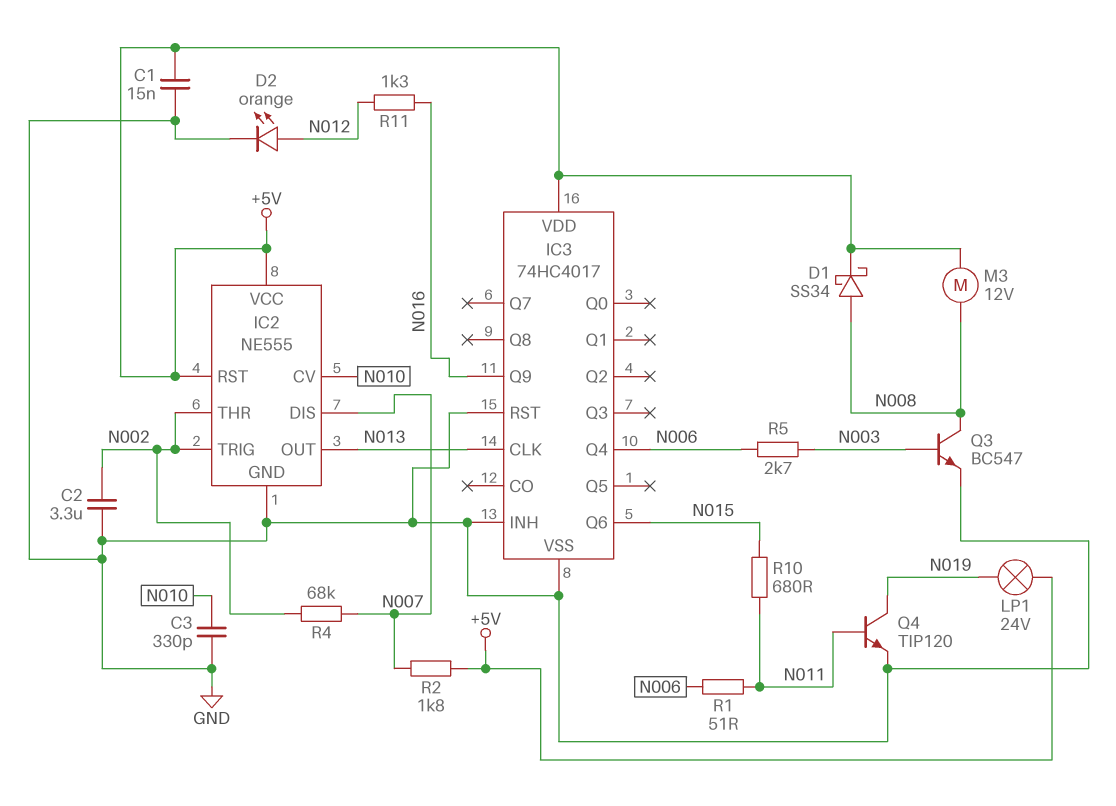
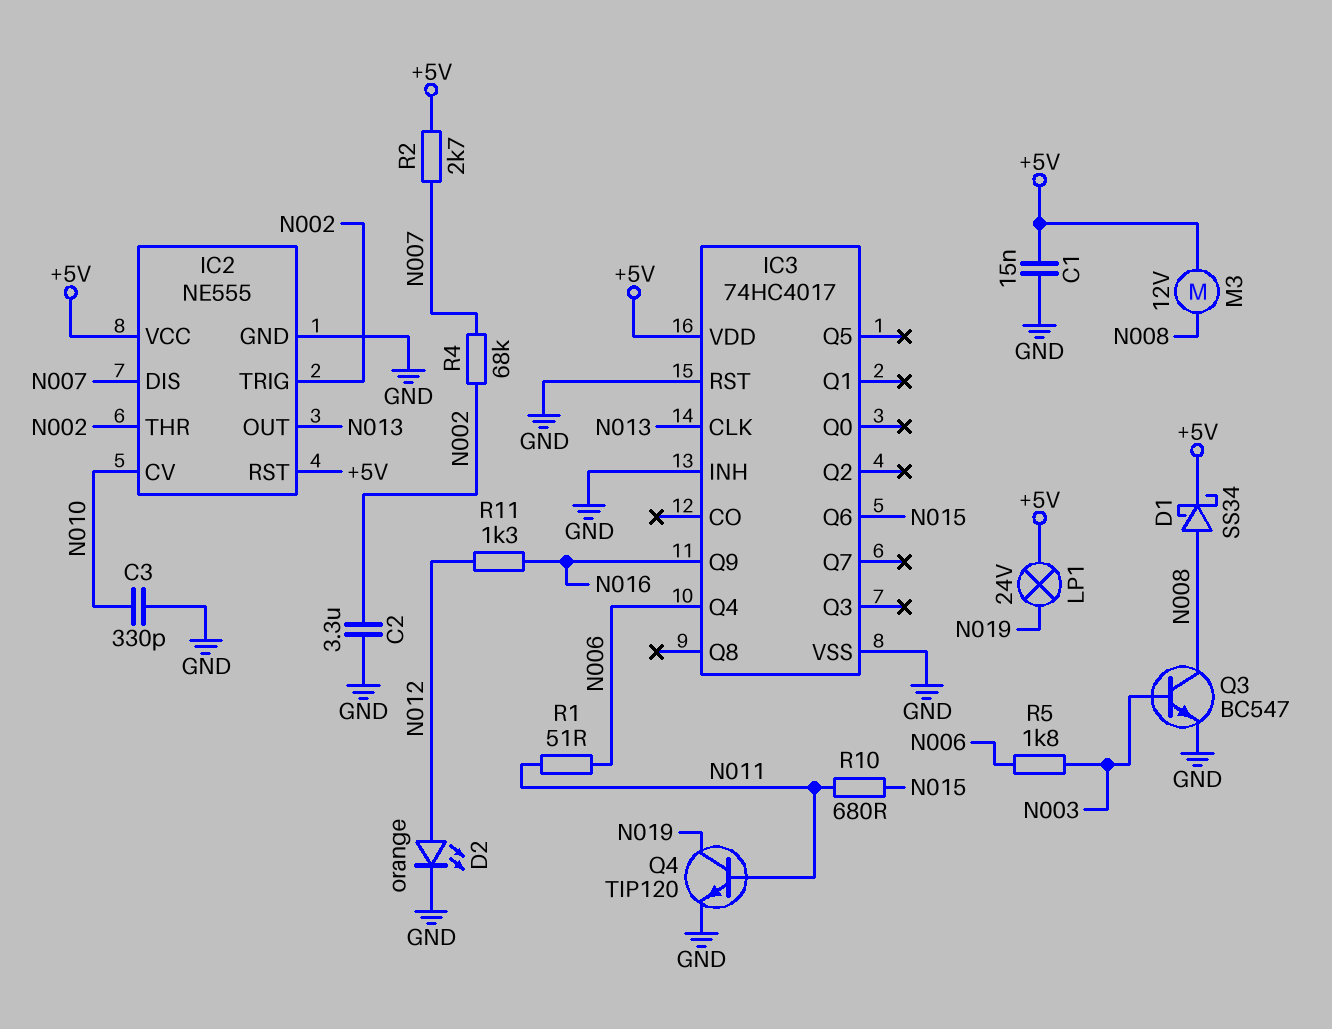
R2: 1.8k (+5V, N007) -> 2.7k (+5V, N007)
R5: 2.7k (N003, N006) -> 1.8k (N003, N006)

